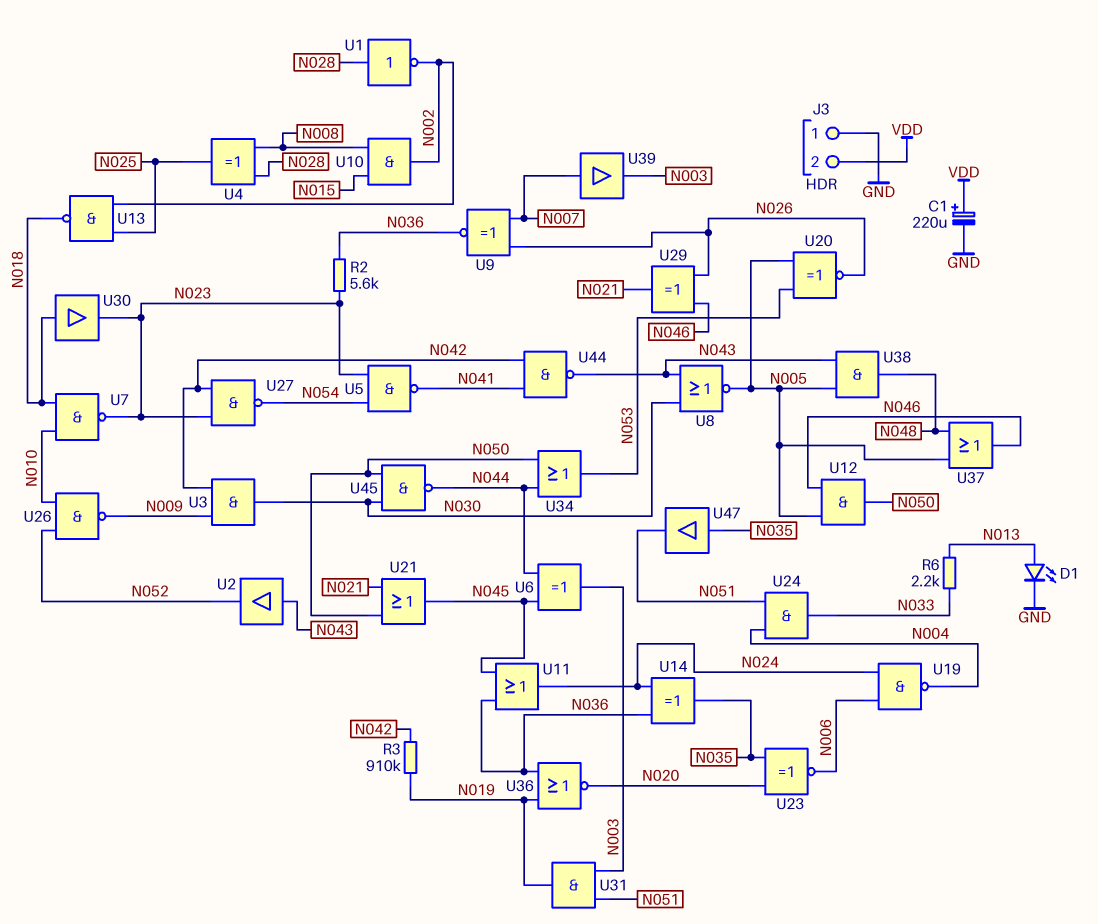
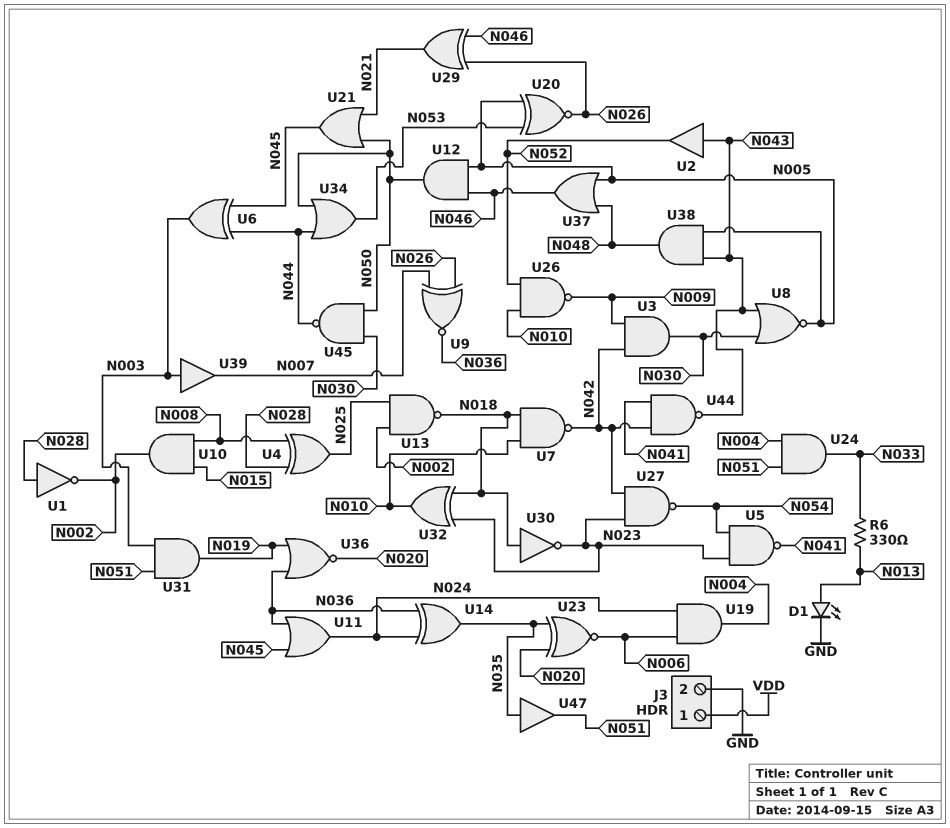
C1: 220uF (plus VDD, minus GND) -> none
J3 pin 1: GND -> VDD
J3 pin 2: VDD -> GND
R2: 5.6k (N023, N036) -> none
R3: 910k (N019, N042) -> none
R6: 2.2k (N013, N033) -> 330 (N013, N033)
U7: NAND (in N010, in N018, out N023) -> NAND (in N010, in N018, out N042)
U19: NAND (in N006, in N024, out N004) -> AND (in N006, in N024, out N004)
U30: buffer (in N018, out N023) -> NOT (in N018, out N023)
U32: none -> XOR (in N018, in N023, out N010)
U39: buffer (in N007, out N003) -> buffer (in N003, out N007)

